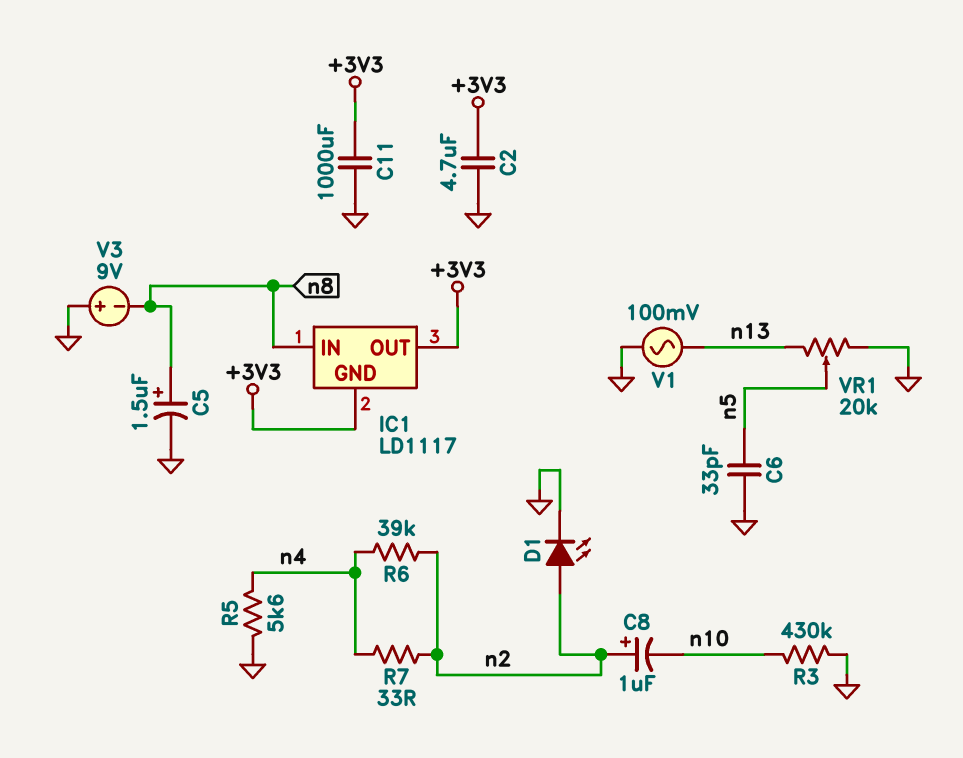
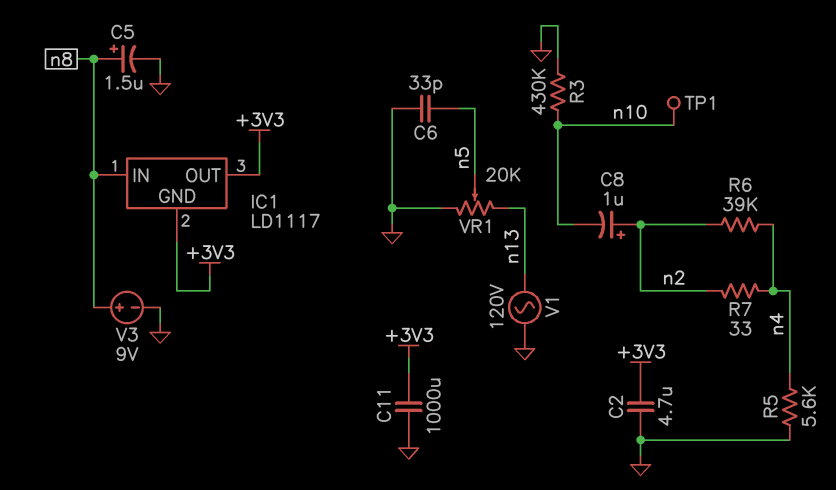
D1: LED (A n2, K GND) -> none
TP1: none -> test point (n10)
V1: AC 100mV (GND, n13) -> AC 120V (GND, n13)
V3: 9V (plus GND, minus n8) -> 9V (plus n8, minus GND)

